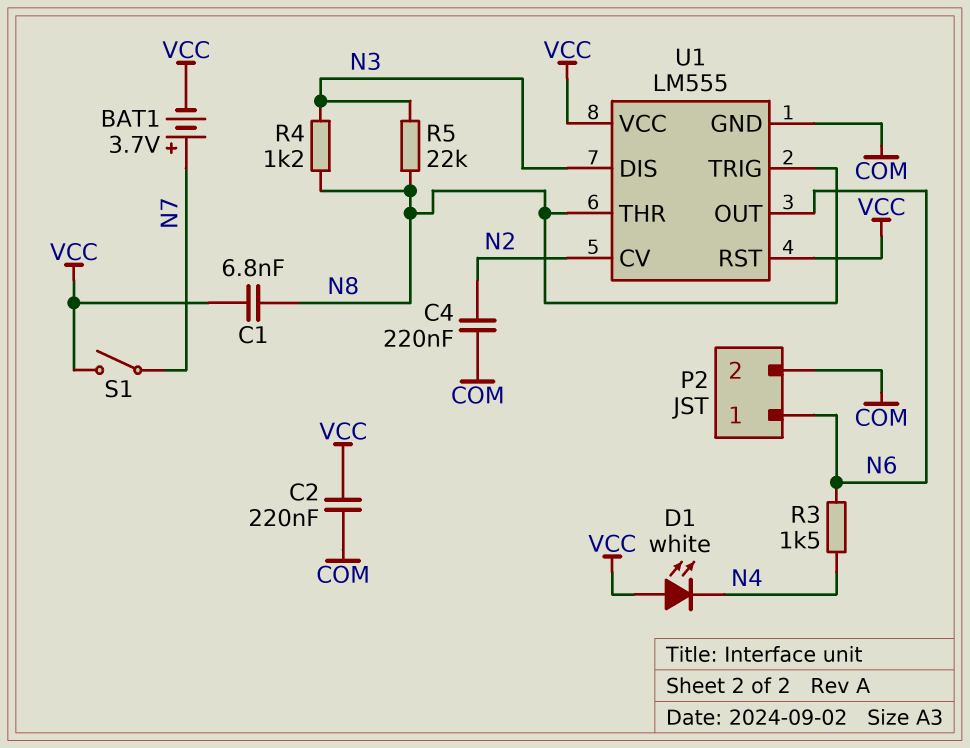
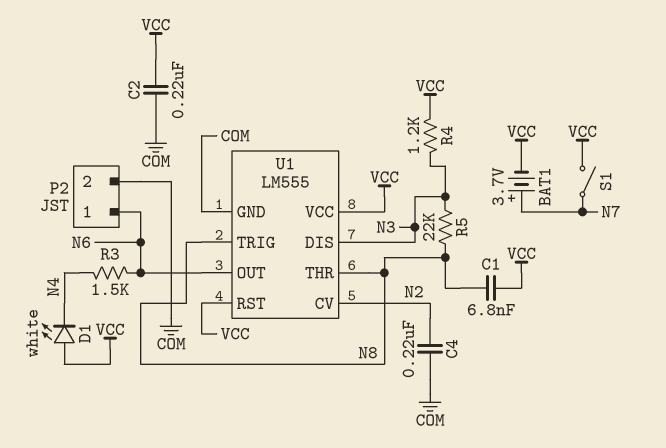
R4: 1.2k (N3, N8) -> 1.2k (N3, VCC)

